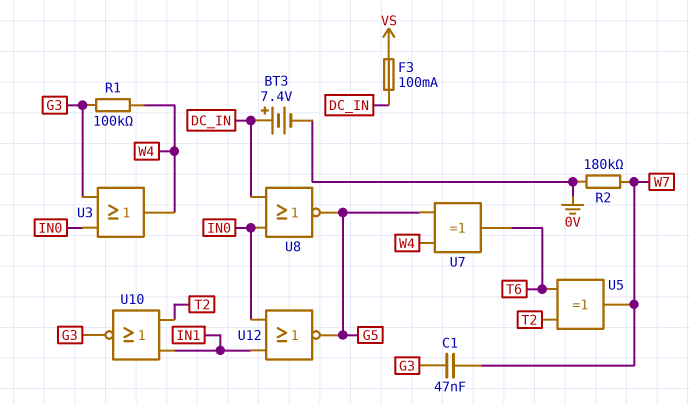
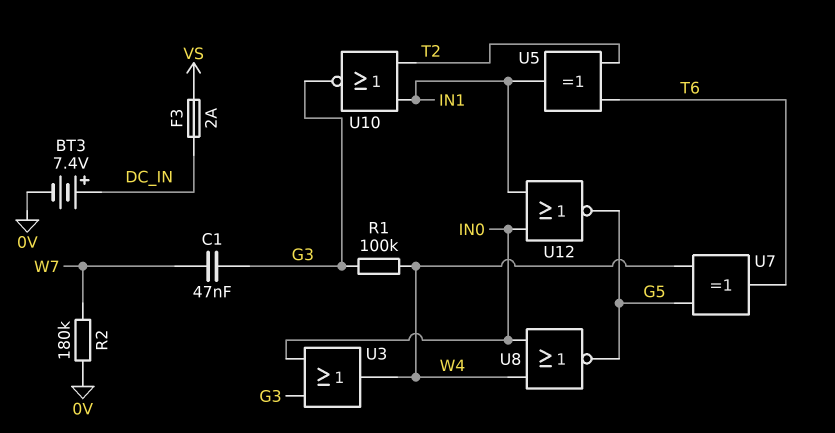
F3: 100mA (DC_IN, VS) -> 2A (DC_IN, VS)
U5: XOR (in T2, in T6, out W7) -> XOR (in T2, in T6, out IN1)
U8: NOR (in DC_IN, in IN0, out G5) -> NOR (in IN0, in W4, out G5)

